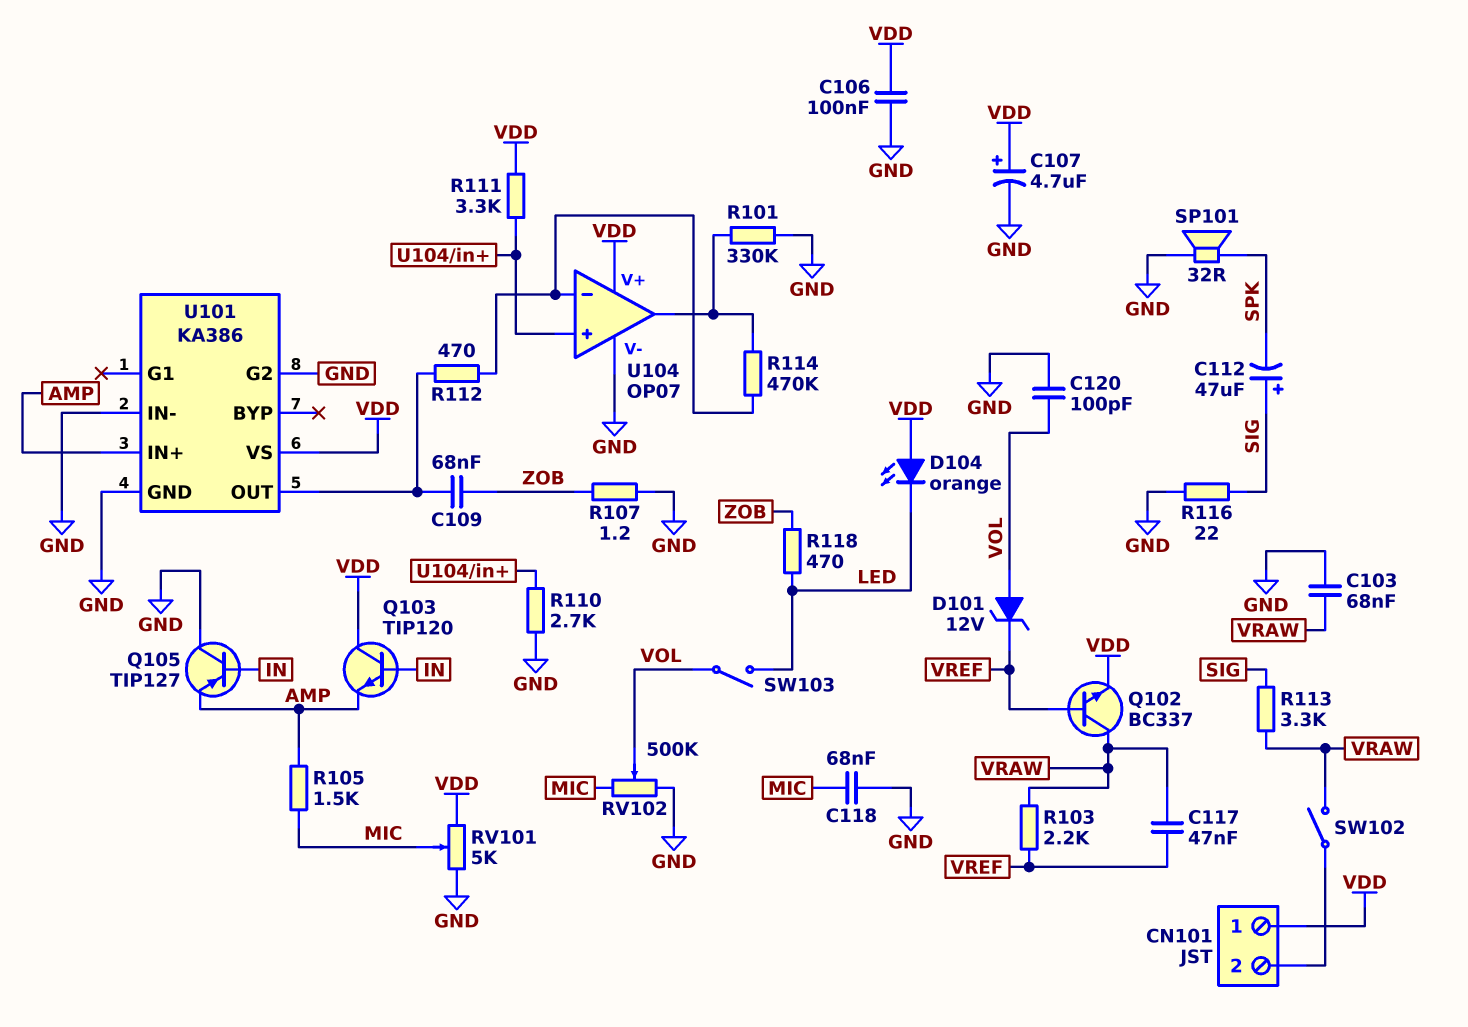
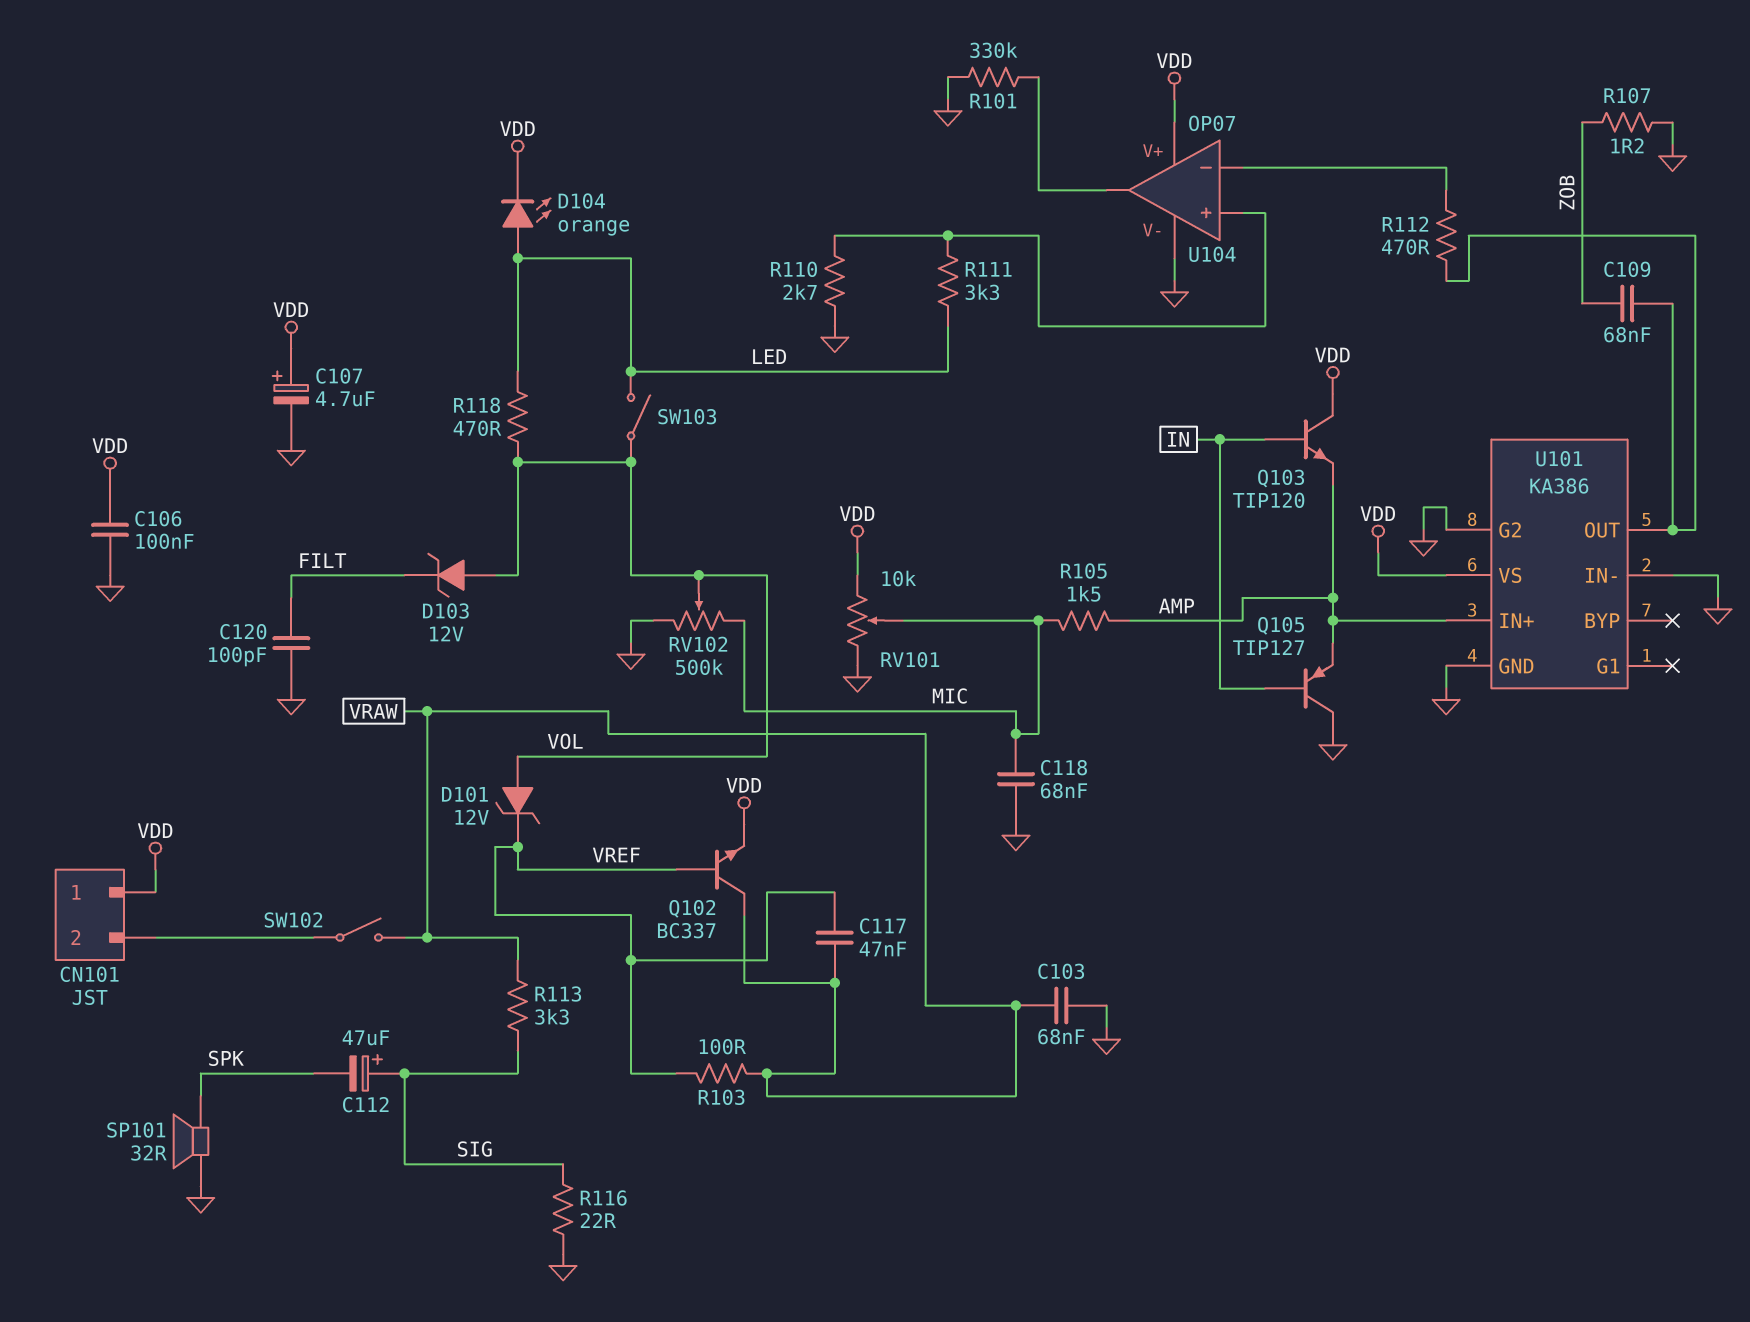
C120: 100pF (GND, VOL) -> 100pF (FILT, GND)
D103: none -> zener 12V (A VOL, K FILT)
D104: LED orange (A VDD, K LED) -> LED orange (A LED, K VDD)
R103: 2.2k (VRAW, VREF) -> 100 (VRAW, VREF)
R111: 3.3k (U104/in+, VDD) -> 3.3k (LED, U104/in+)
R114: 470k (U104/in-, U104/out) -> none
R118: 470 (LED, ZOB) -> 470 (LED, VOL)
RV101: 5k (GND, VDD, wiper MIC) -> 10k (GND, VDD, wiper MIC)

